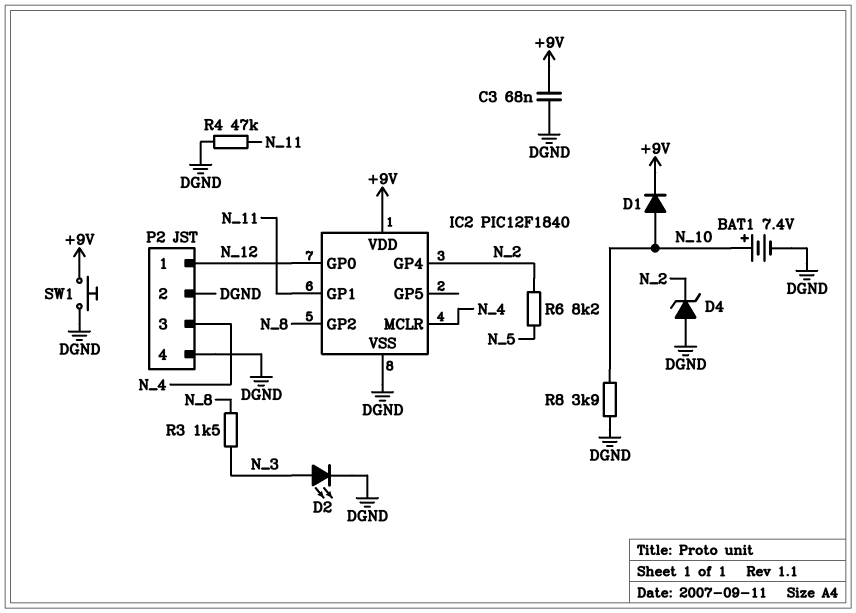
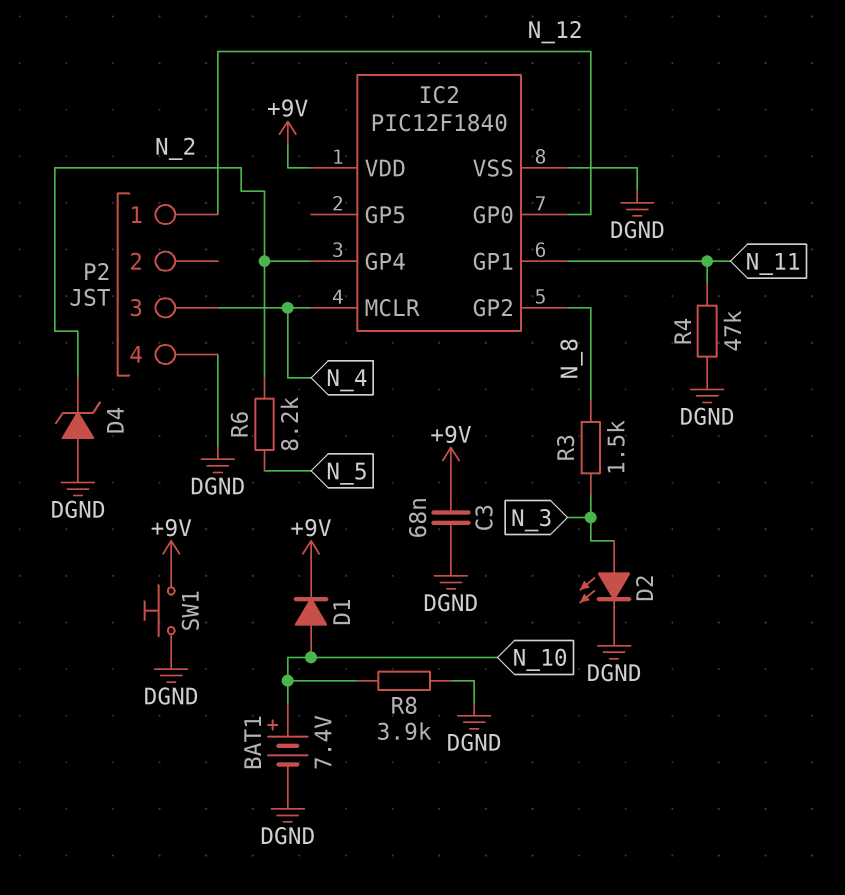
P2 pin 2: DGND -> none

